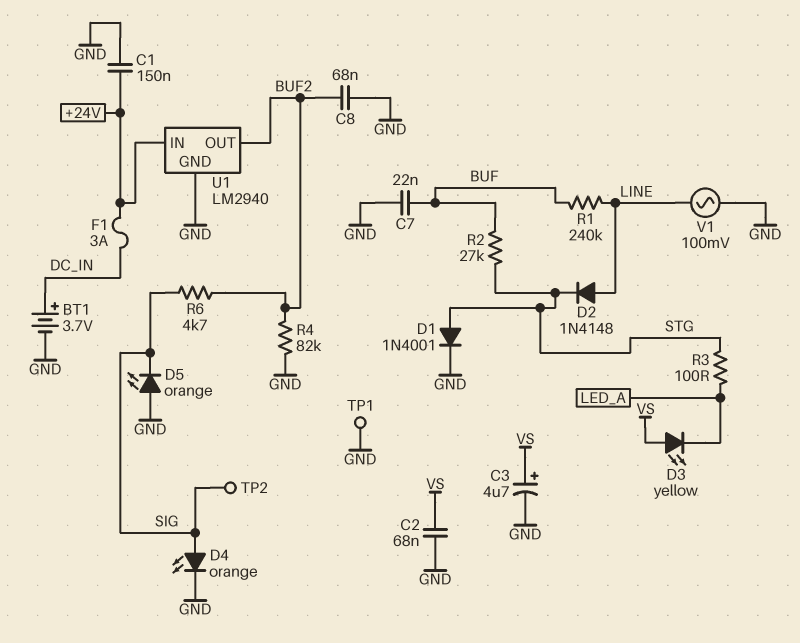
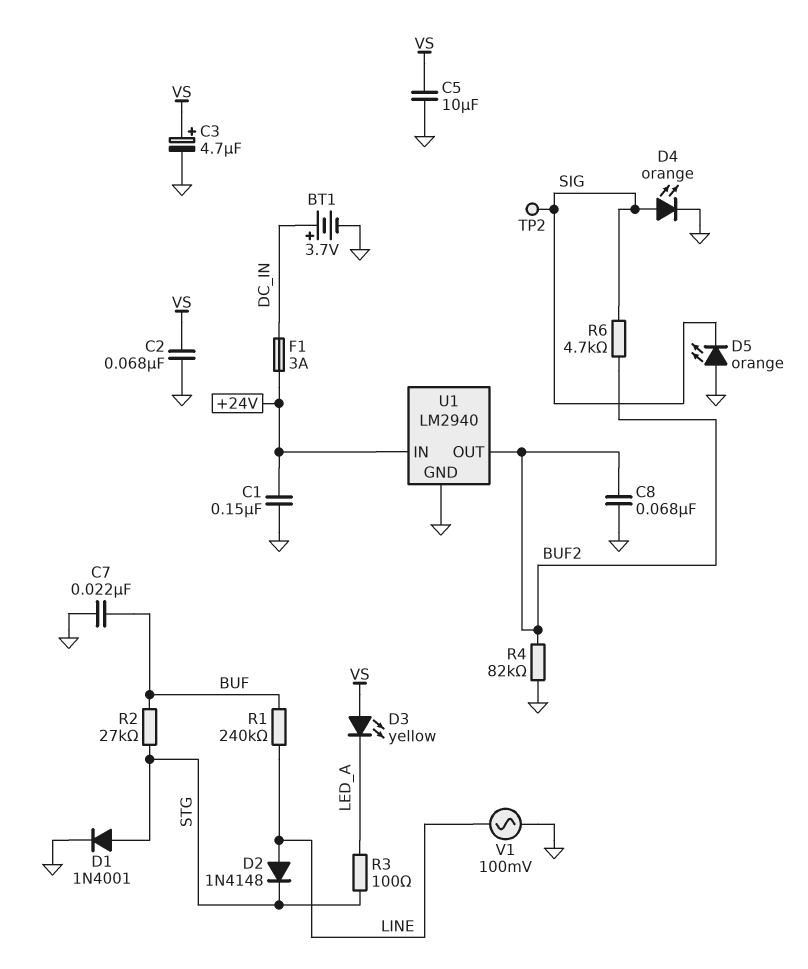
C5: none -> 10uF (GND, VS)
TP1: test point (GND) -> none

